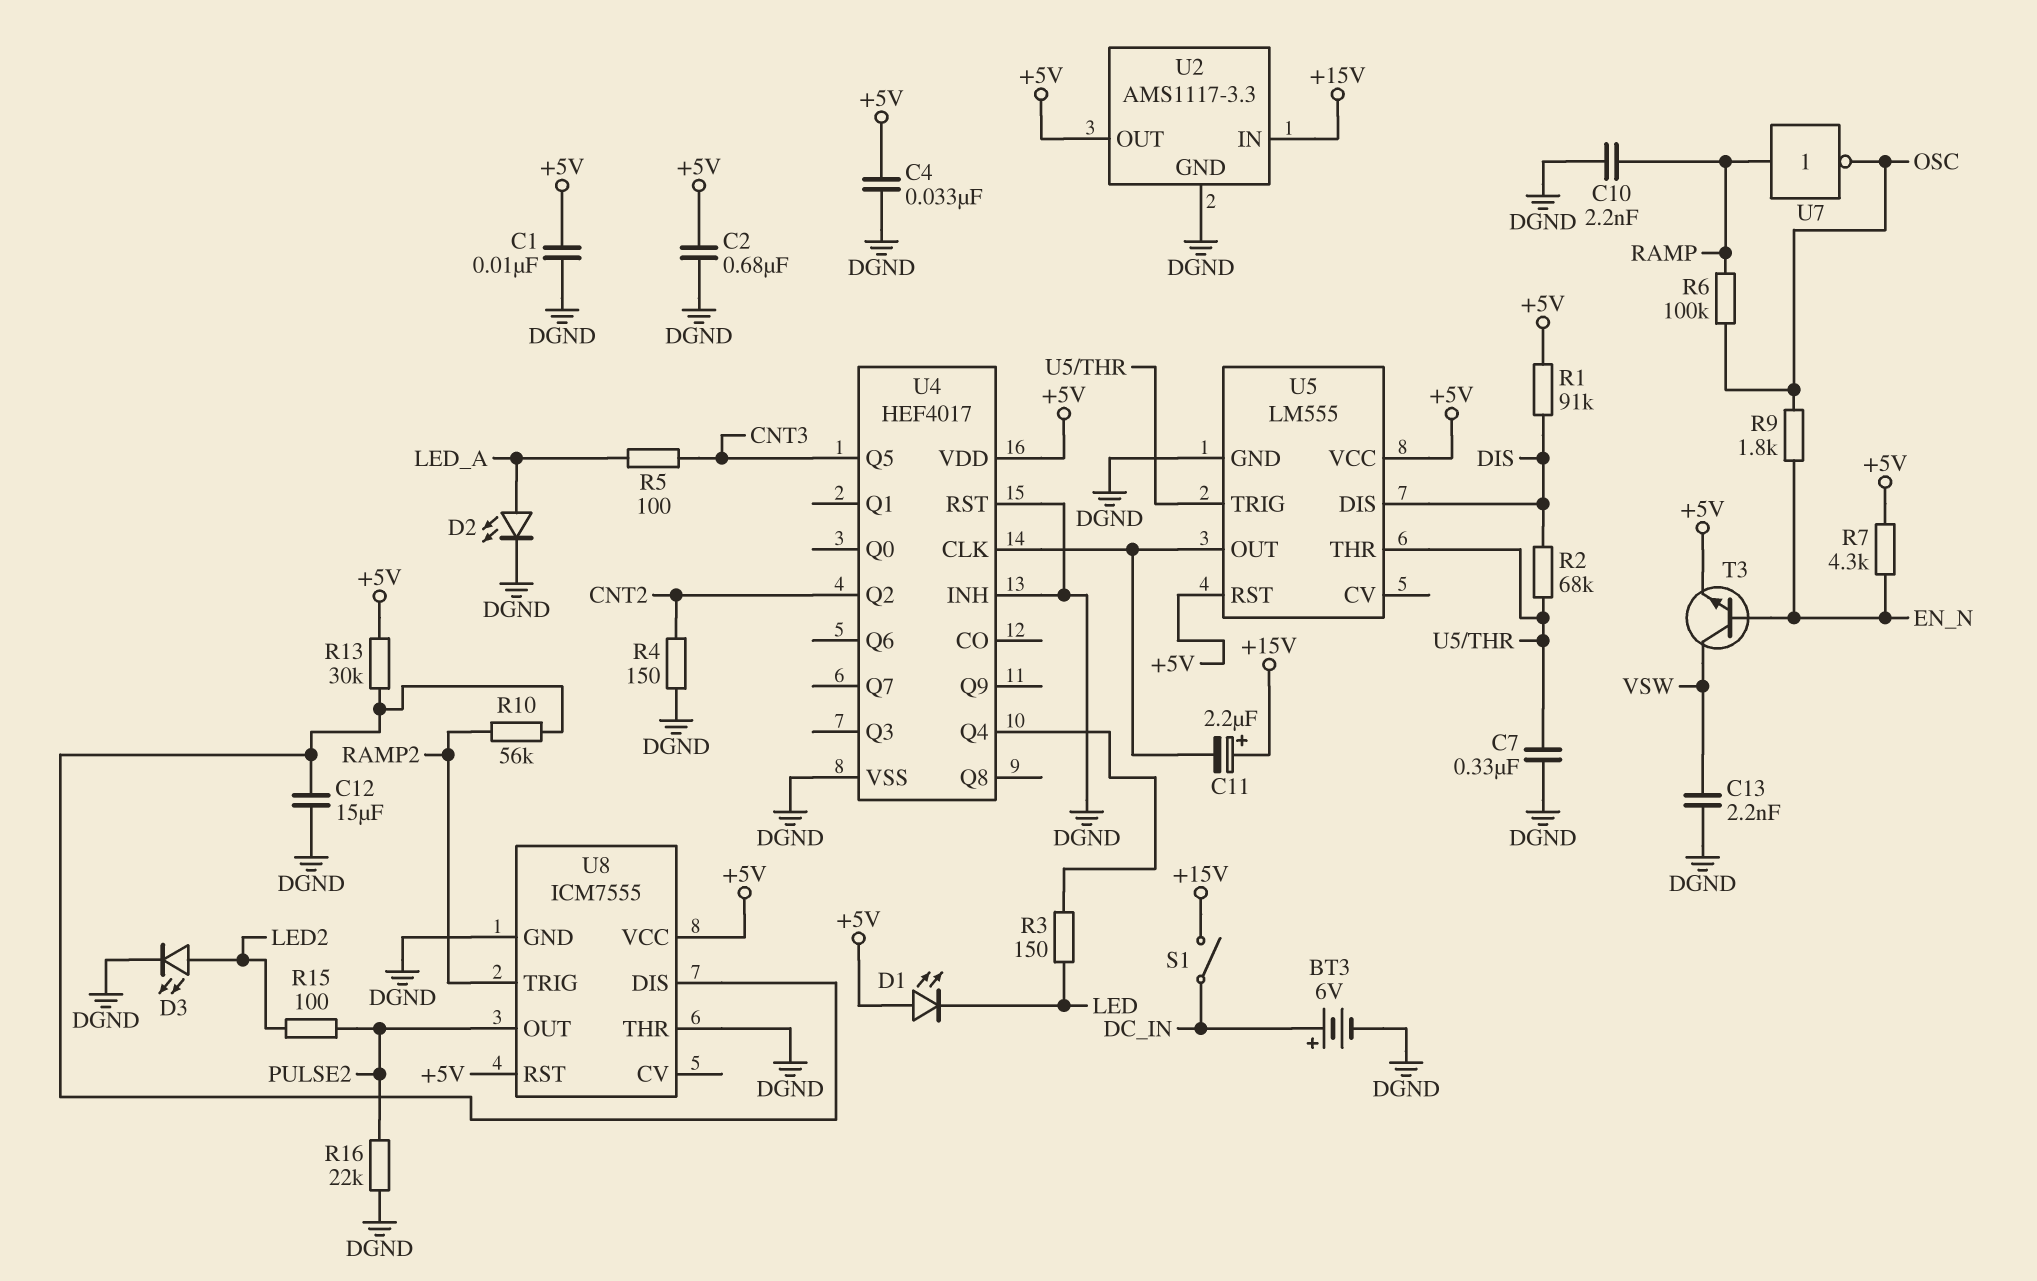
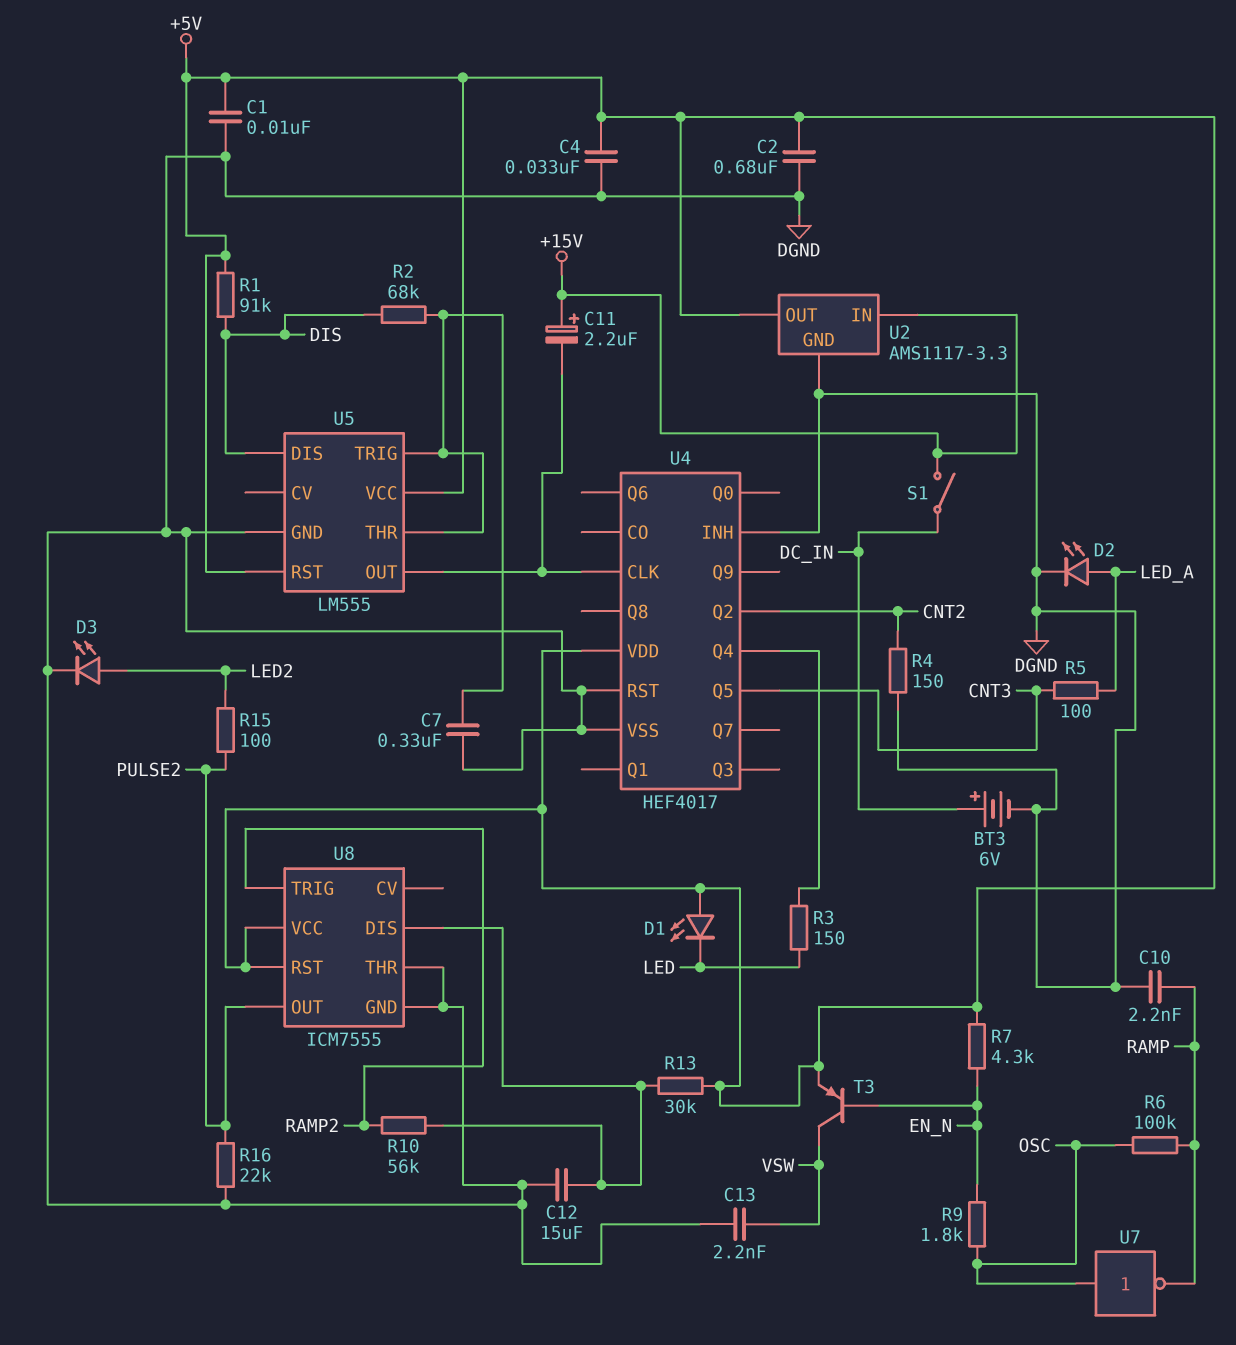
T3: NPN (B EN_N, C VSW, E +5V) -> PNP (B EN_N, C VSW, E +5V)
U7: NOT (in RAMP, out OSC) -> NOT (in OSC, out RAMP)

